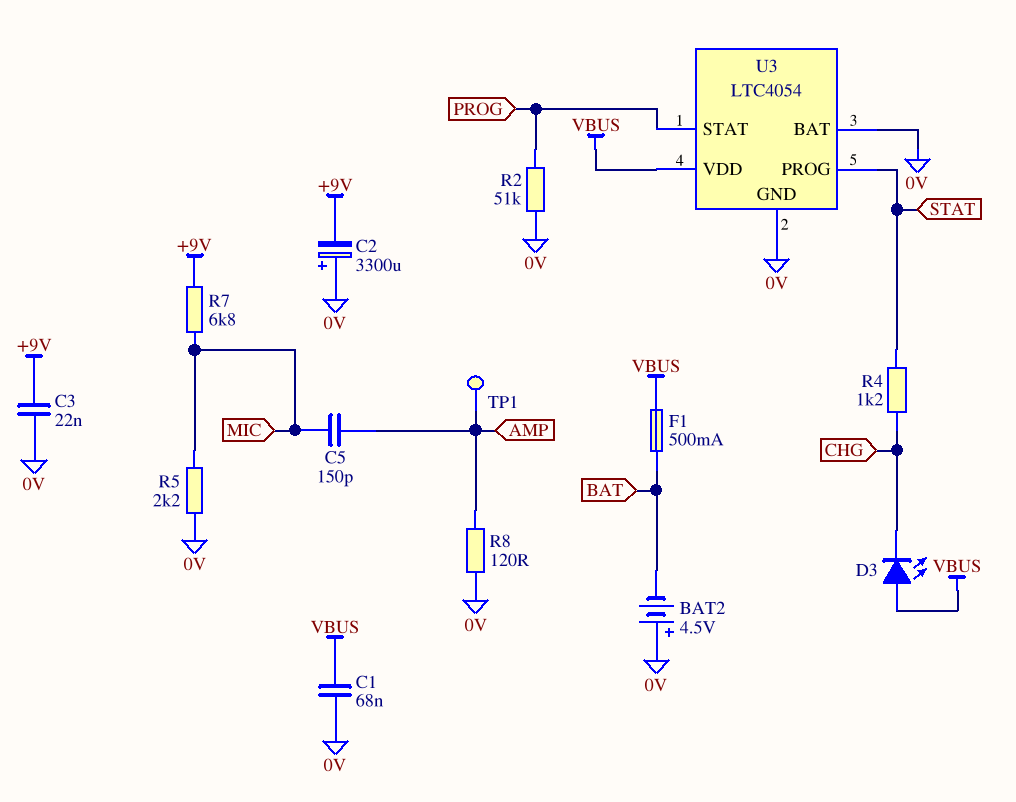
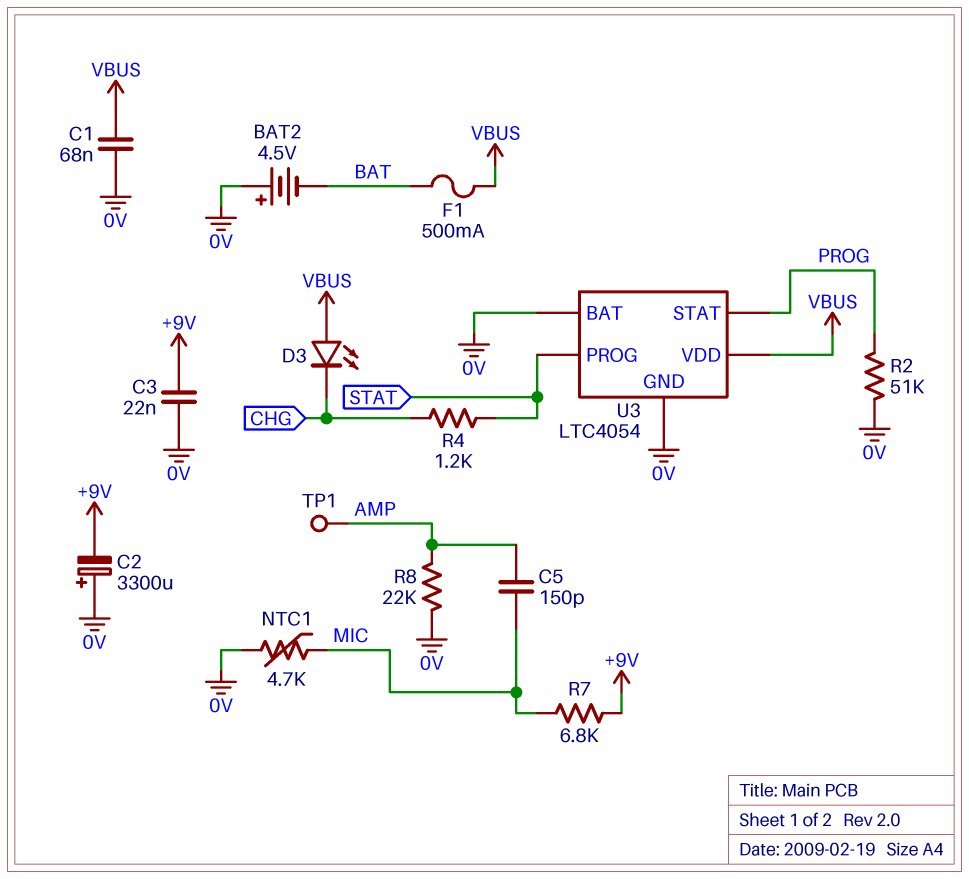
NTC1: none -> 4.7k (0V, MIC)
R5: 2.2k (0V, MIC) -> none
R8: 120 (0V, AMP) -> 22k (0V, AMP)

